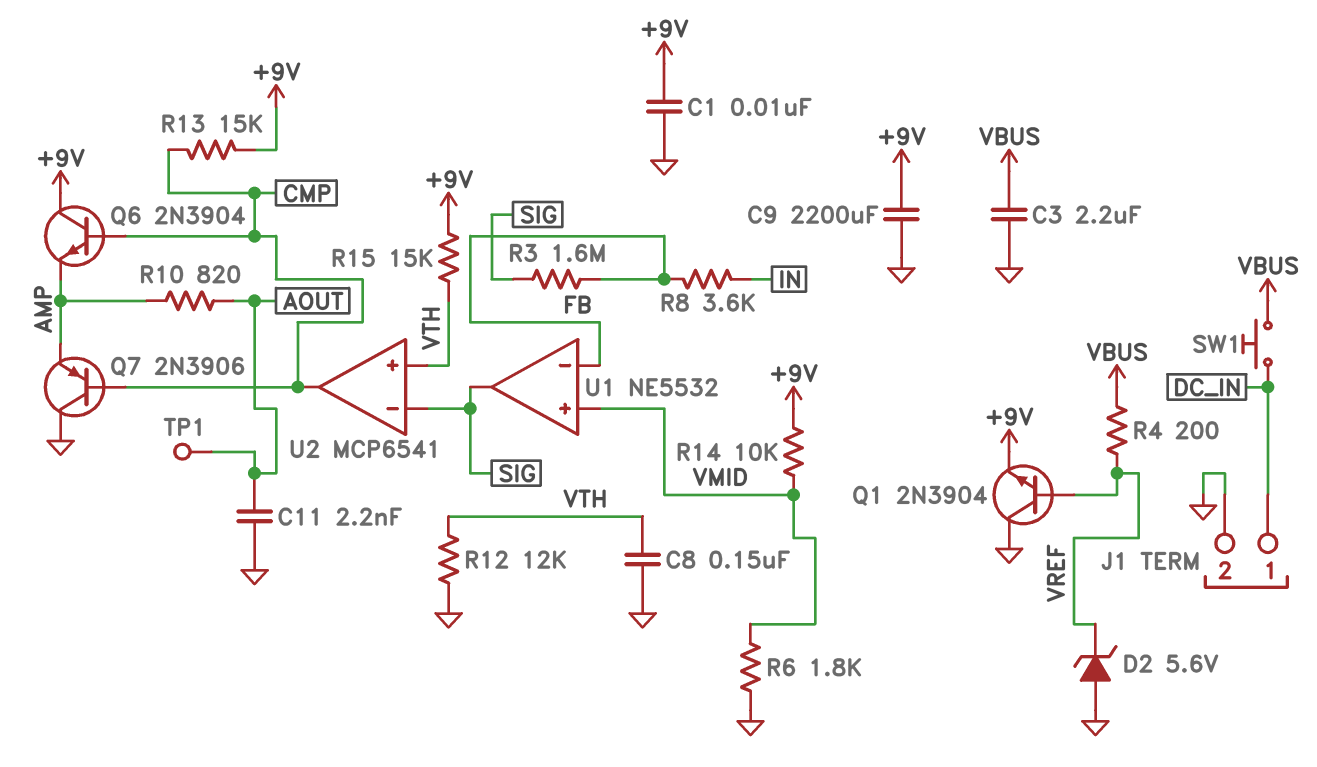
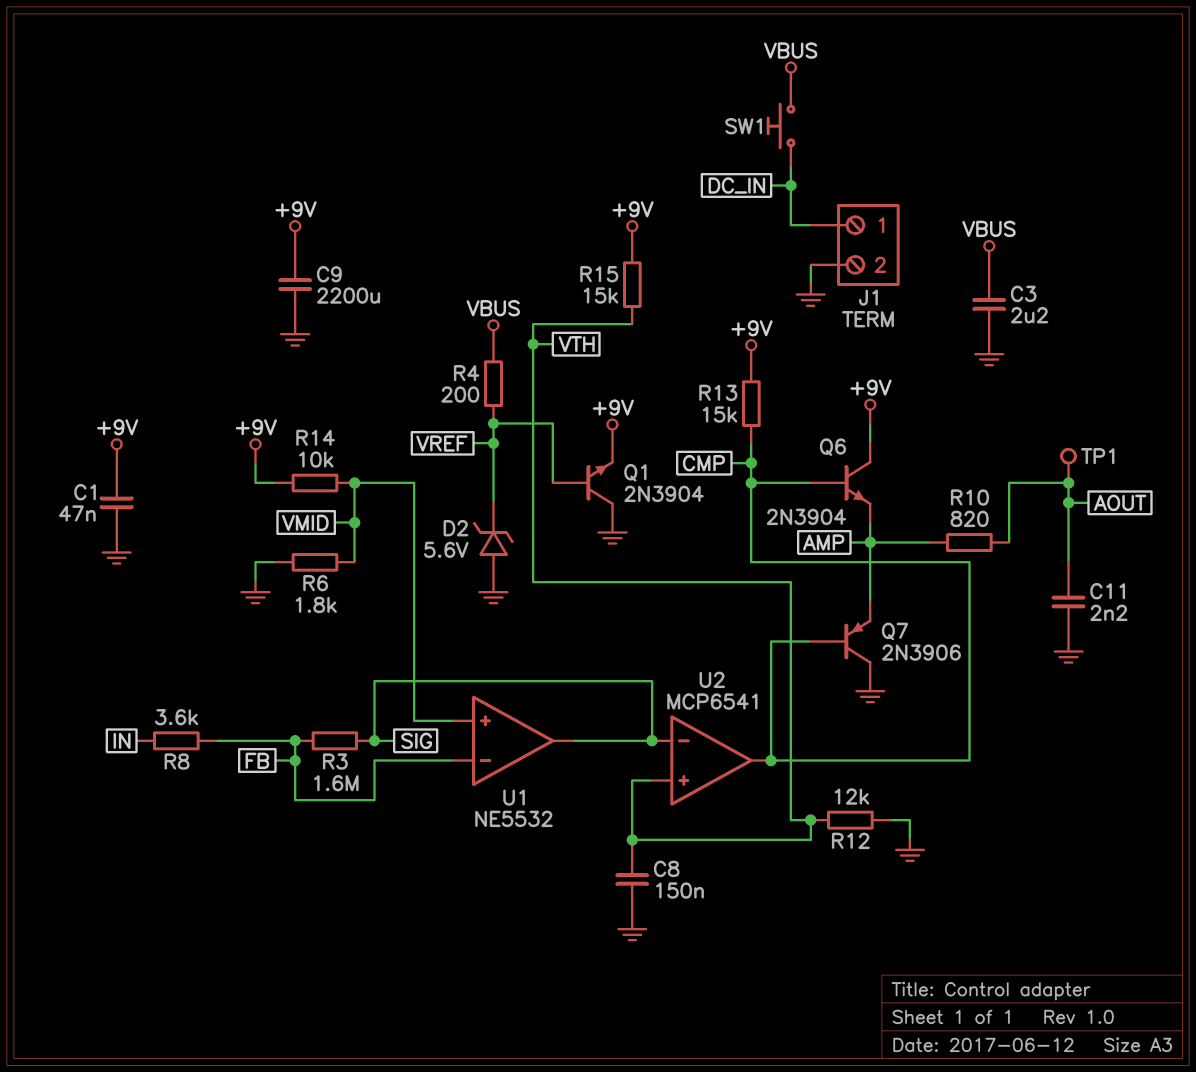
C1: 10nF (+9V, GND) -> 47nF (+9V, GND)

